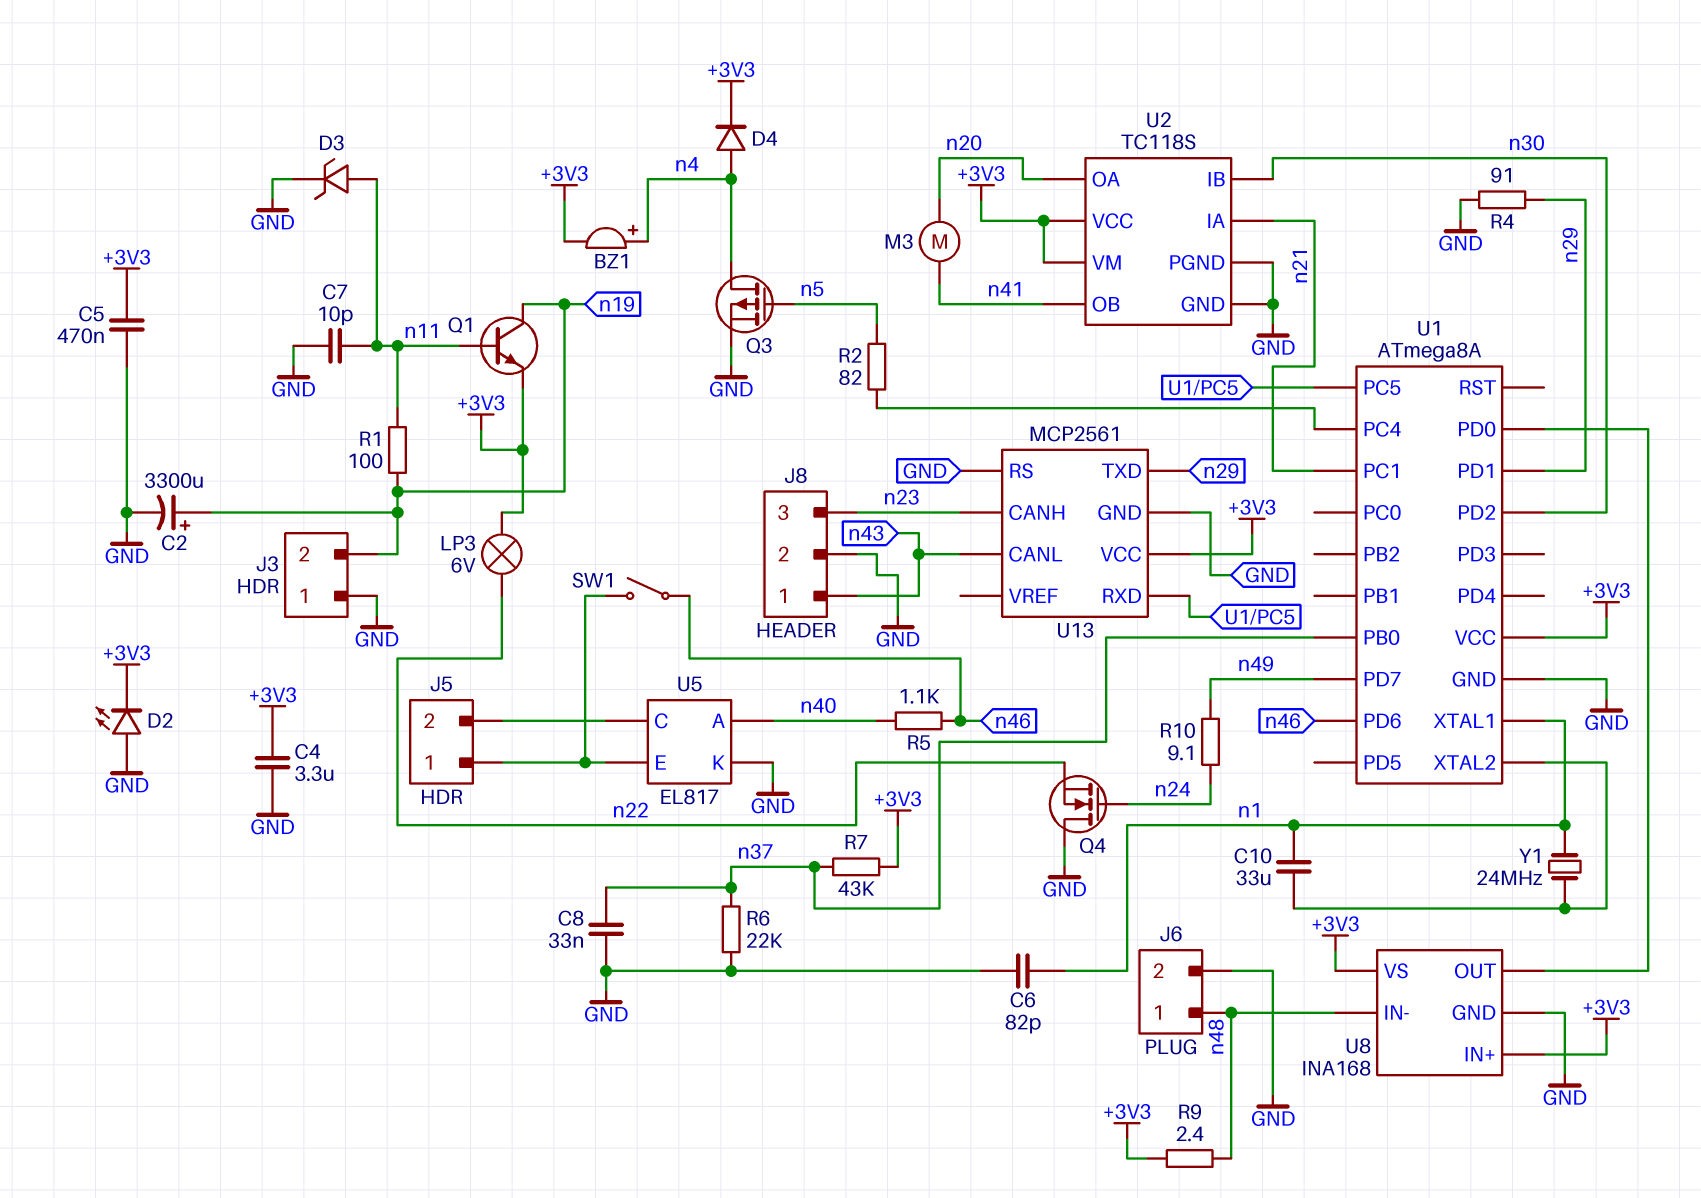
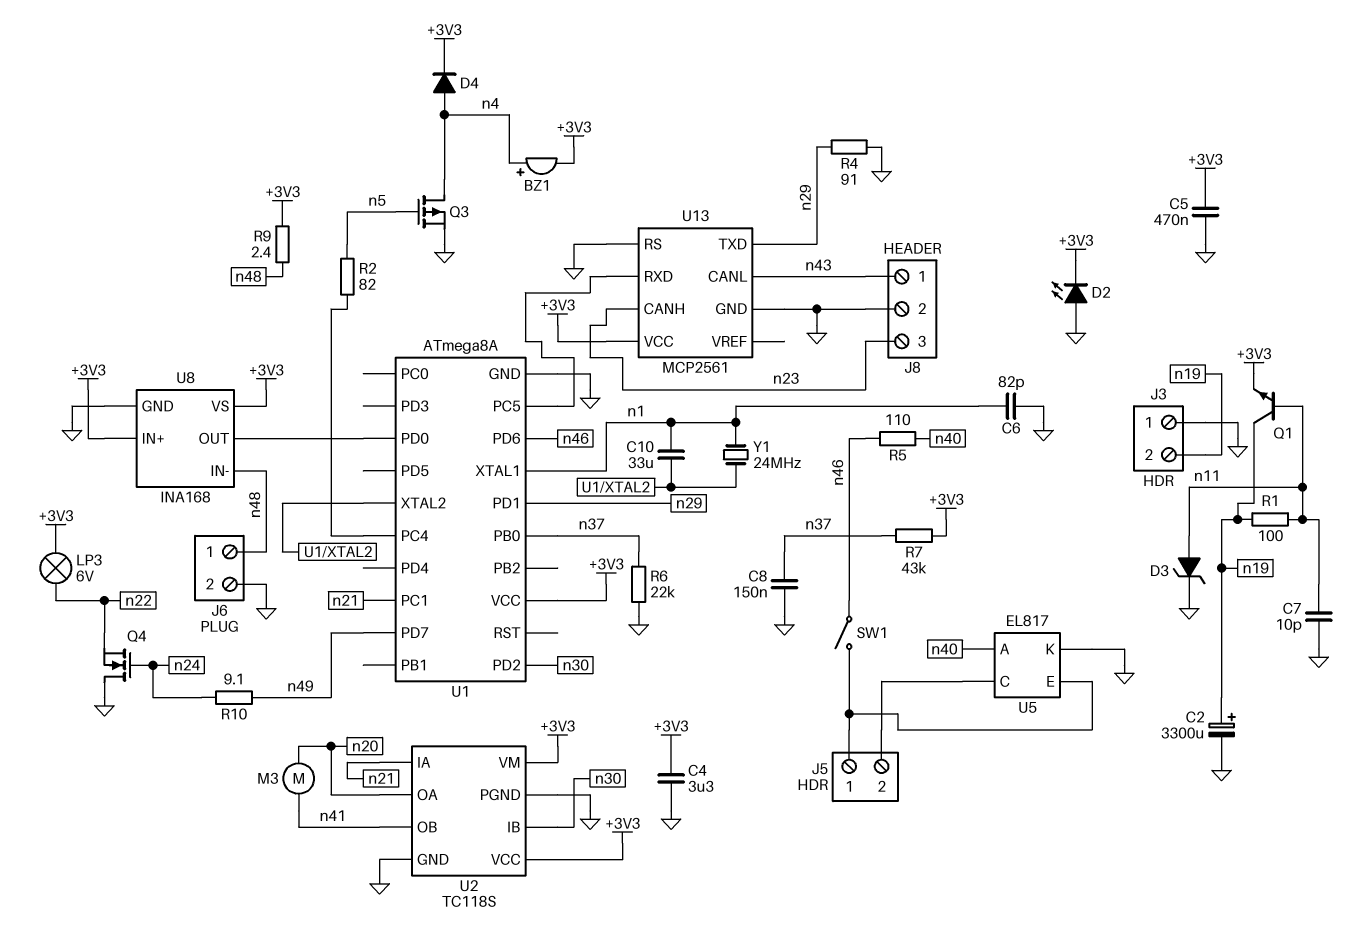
C8: 33nF (GND, n37) -> 150nF (GND, n37)
R5: 1.1k (n40, n46) -> 110 (n40, n46)

